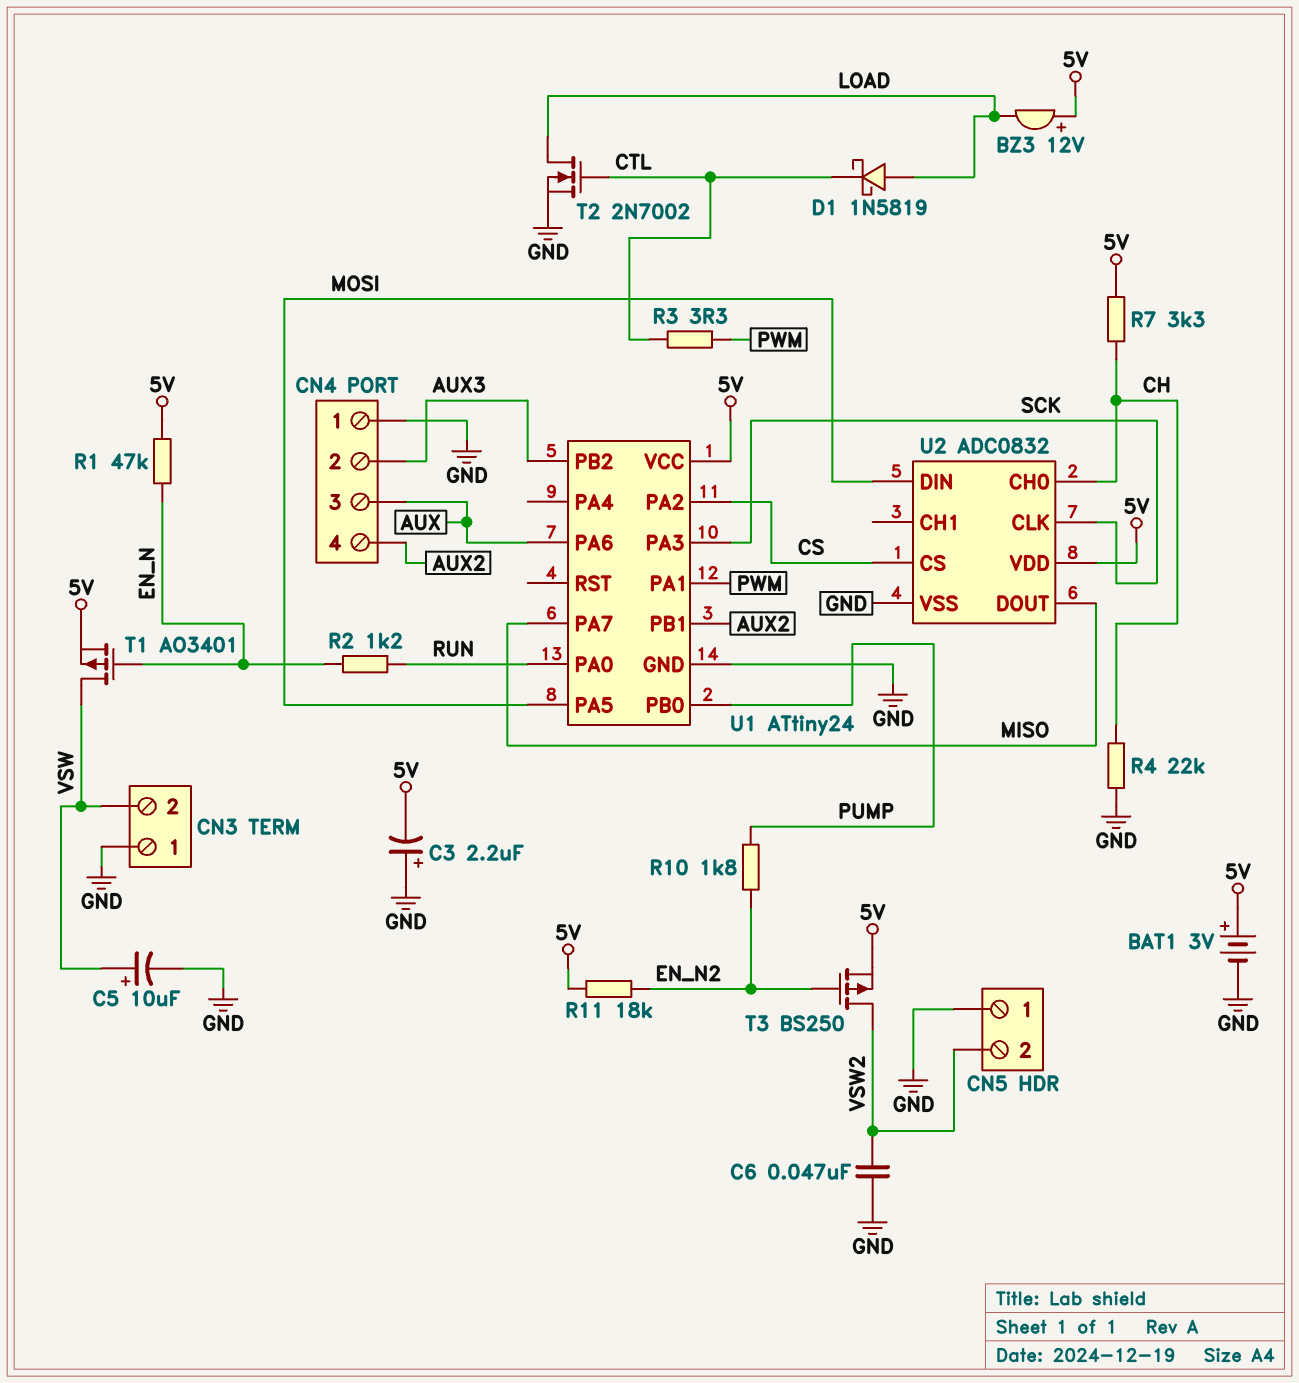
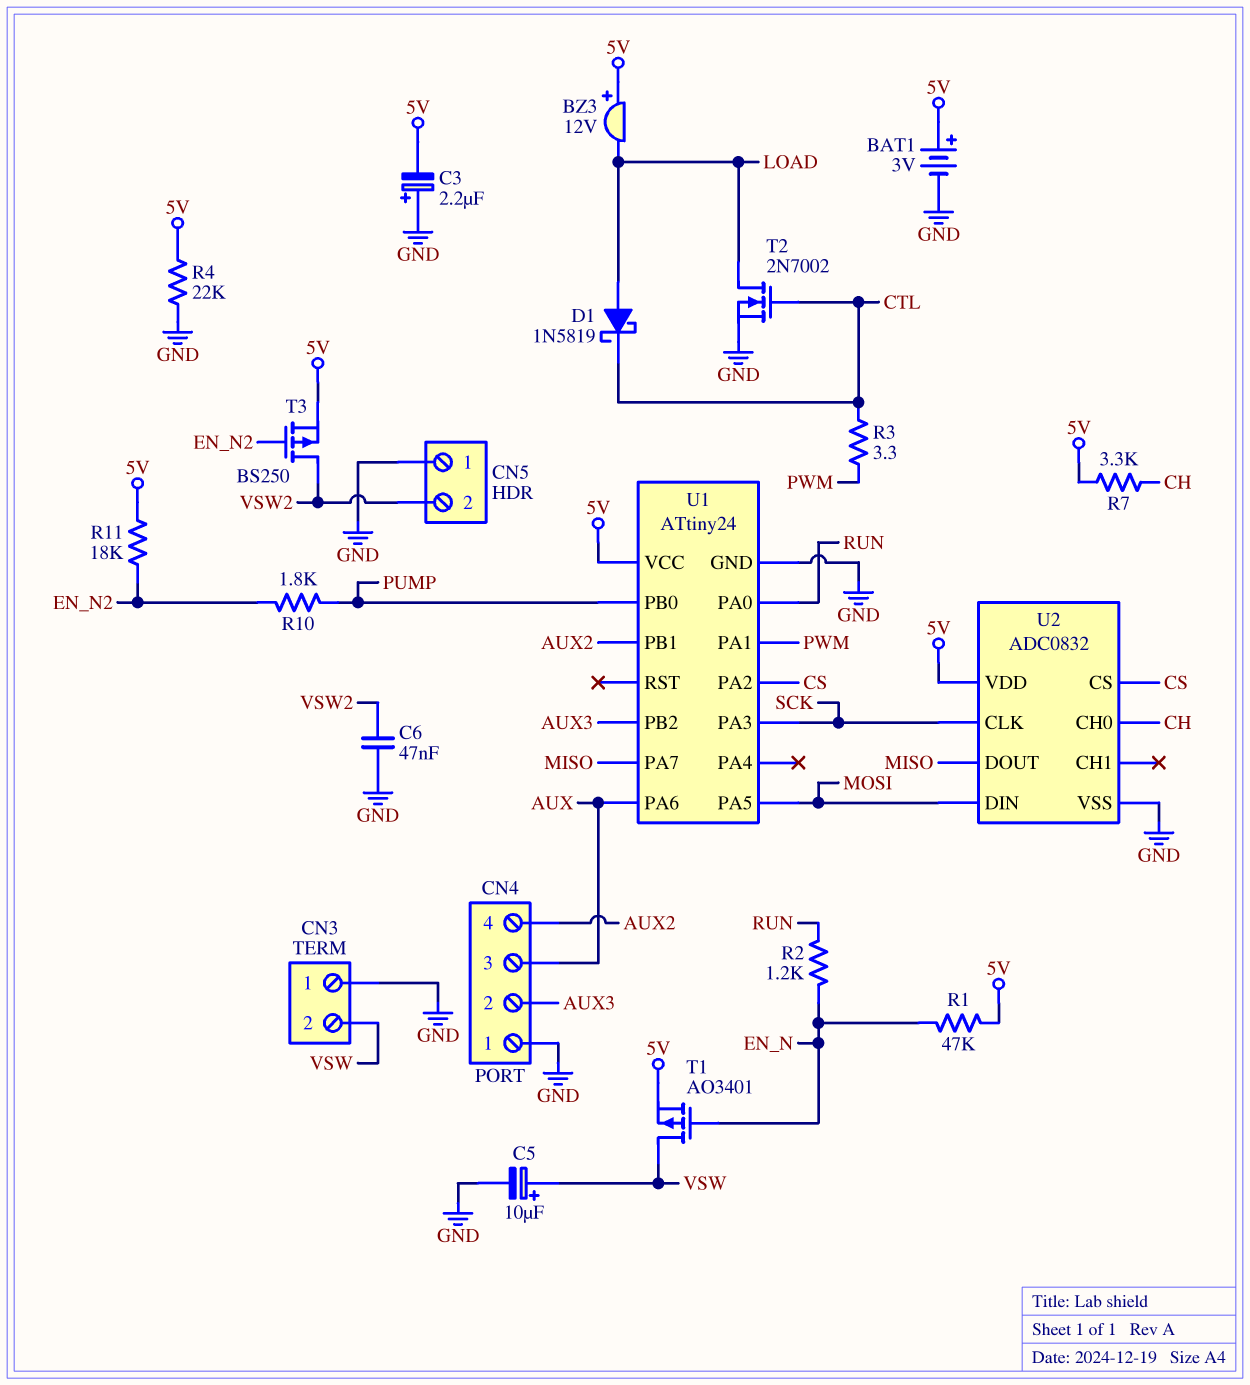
R4: 22k (CH, GND) -> 22k (5V, GND)

